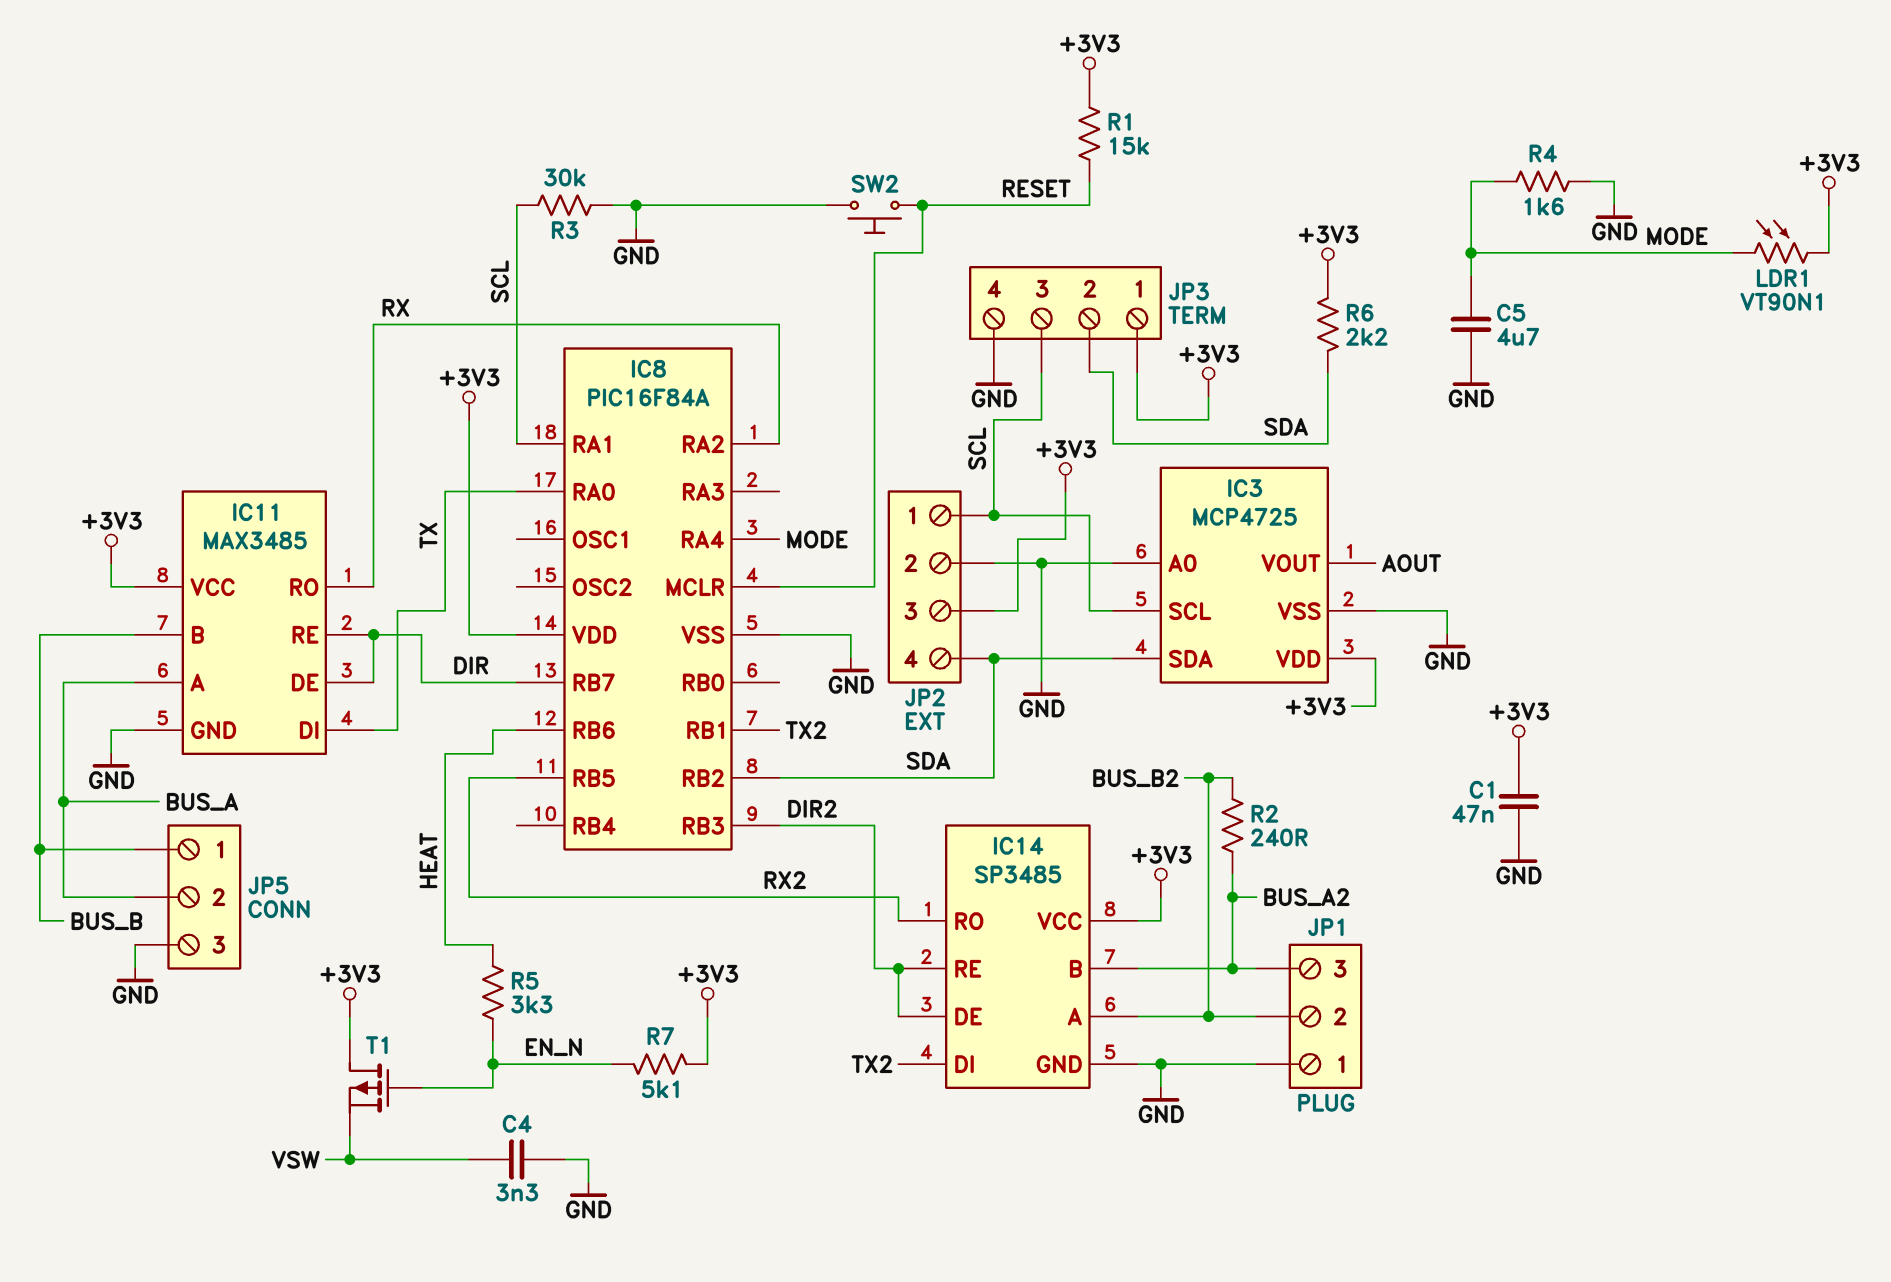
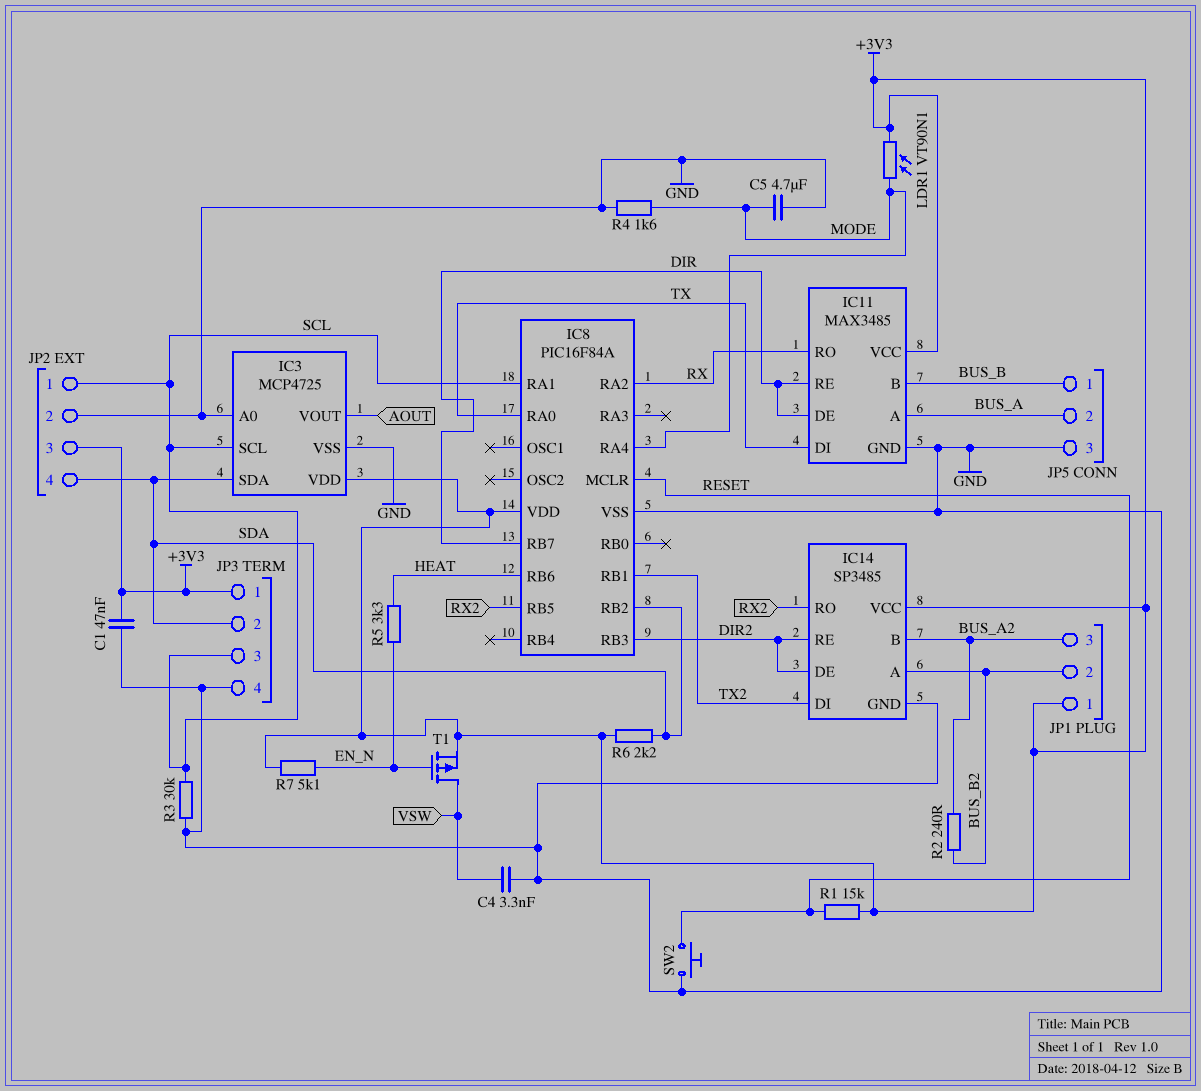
JP1 pin 1: GND -> +3V3
T1: PMOS (G EN_N, D +3V3, S VSW) -> PMOS (G EN_N, D VSW, S +3V3)

